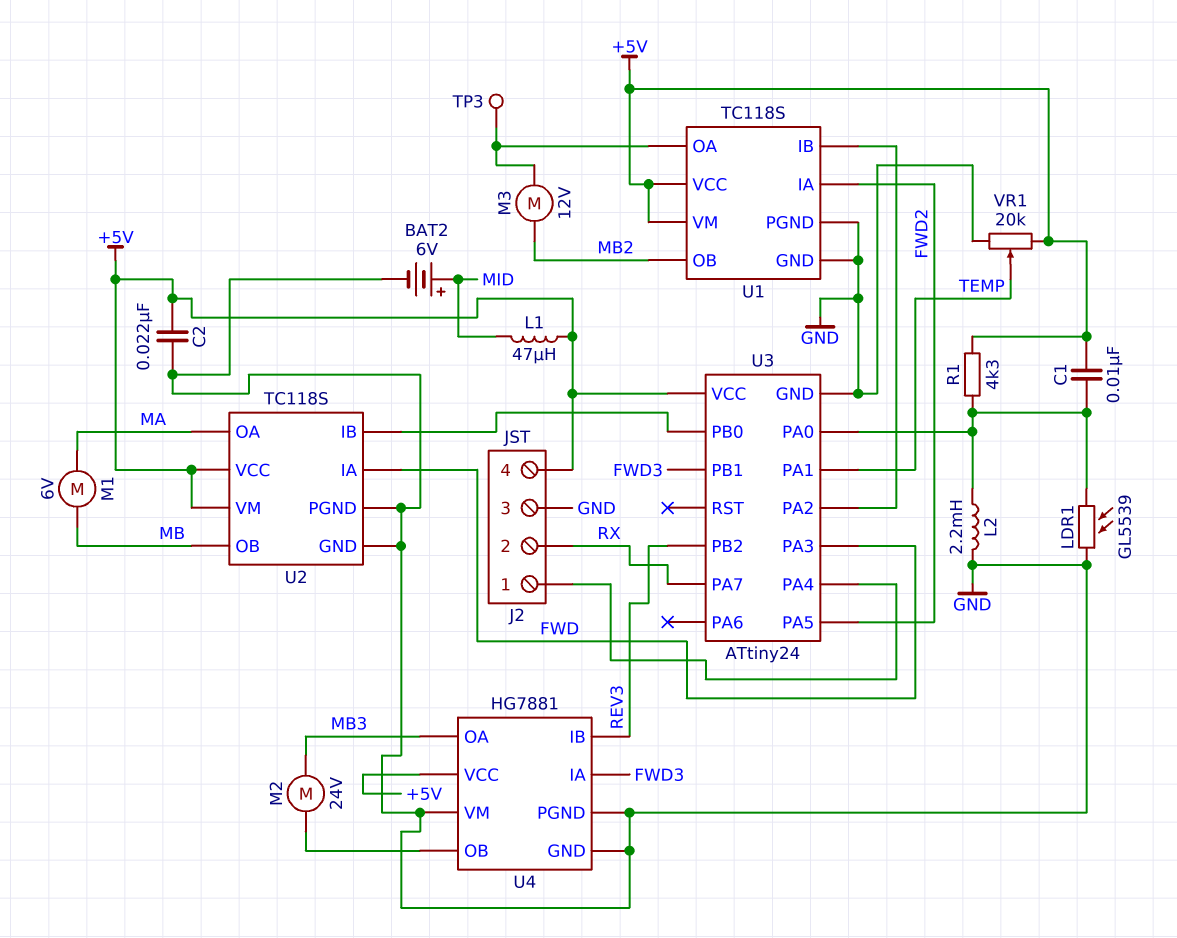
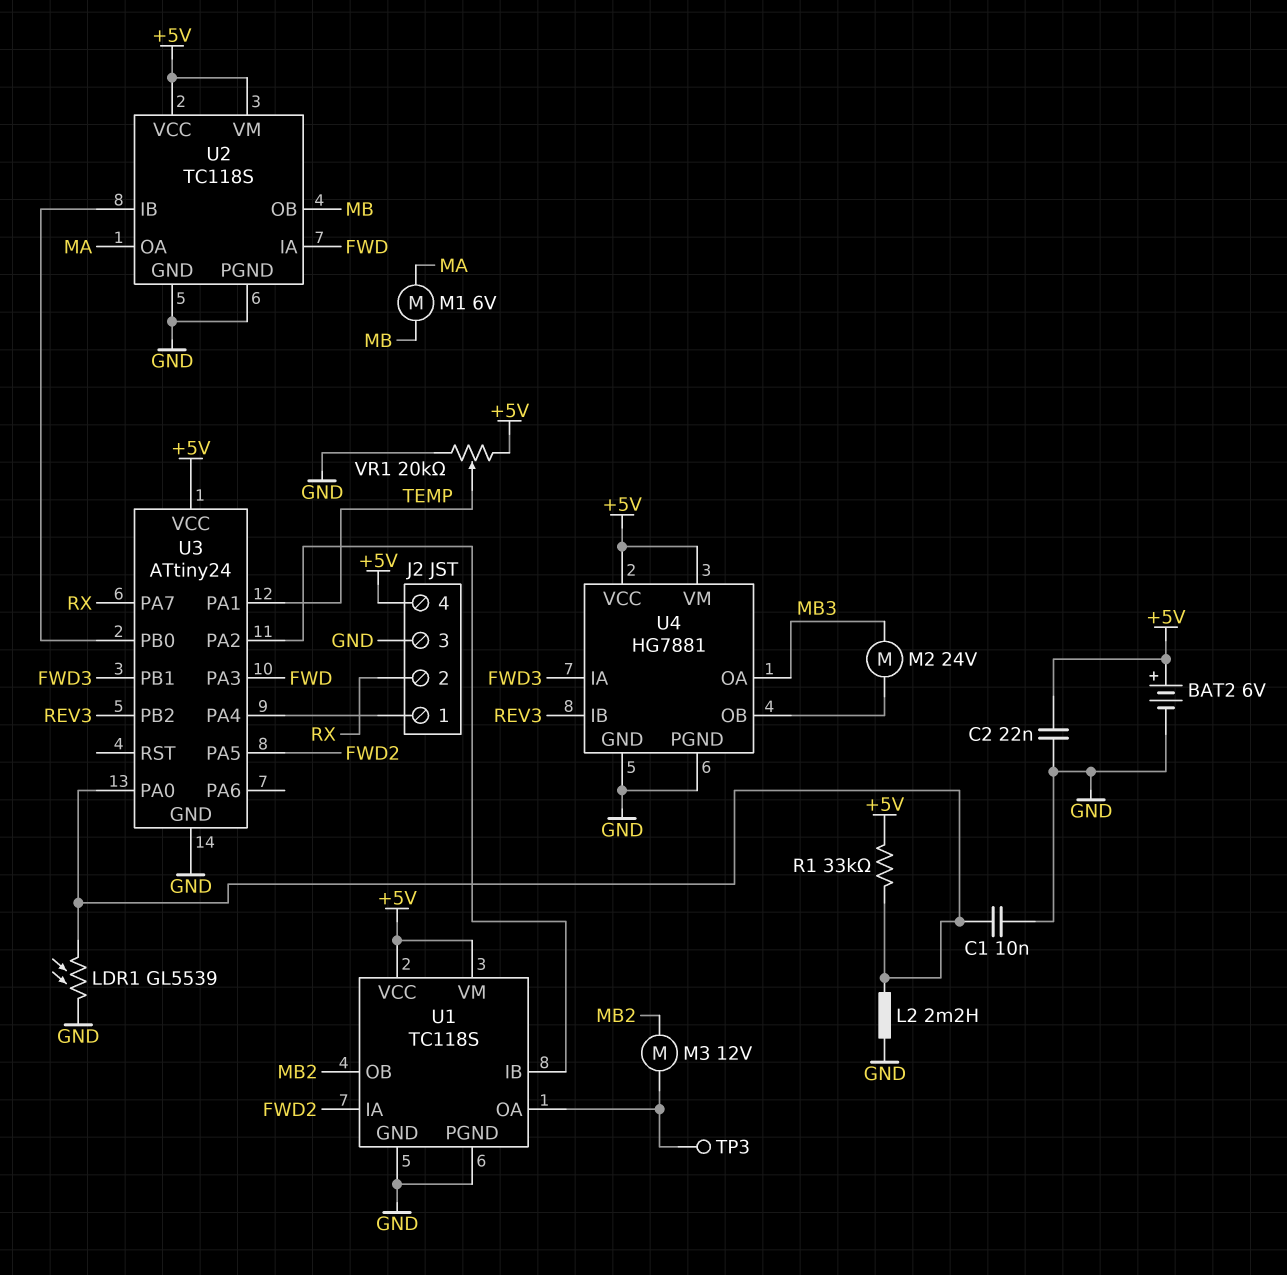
BAT2: 6V (plus MID, minus GND) -> 6V (plus +5V, minus GND)
C1: 10nF (+5V, U3/PA0) -> 10nF (GND, U3/PA0)
L1: 47uH (+5V, MID) -> none
R1: 4.3k (+5V, U3/PA0) -> 33k (+5V, U3/PA0)
U4 pin VM: GND -> +5V

